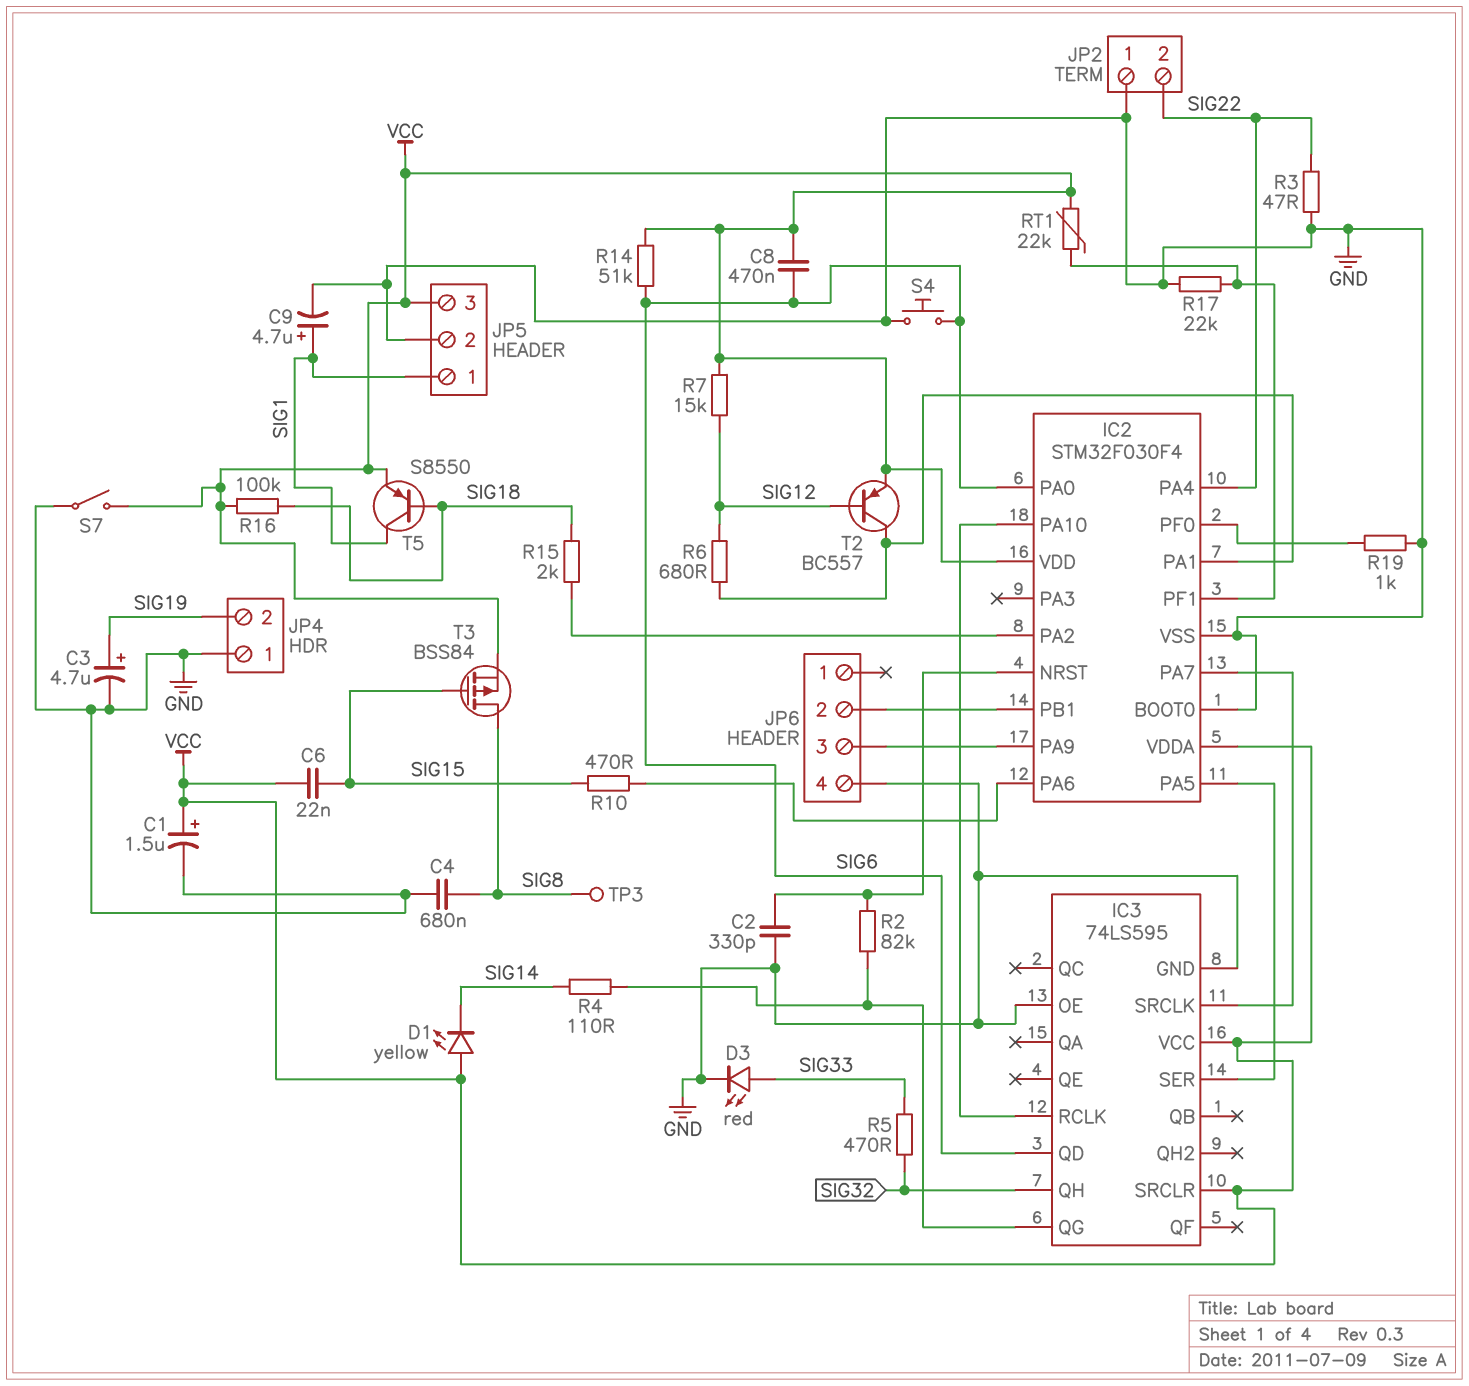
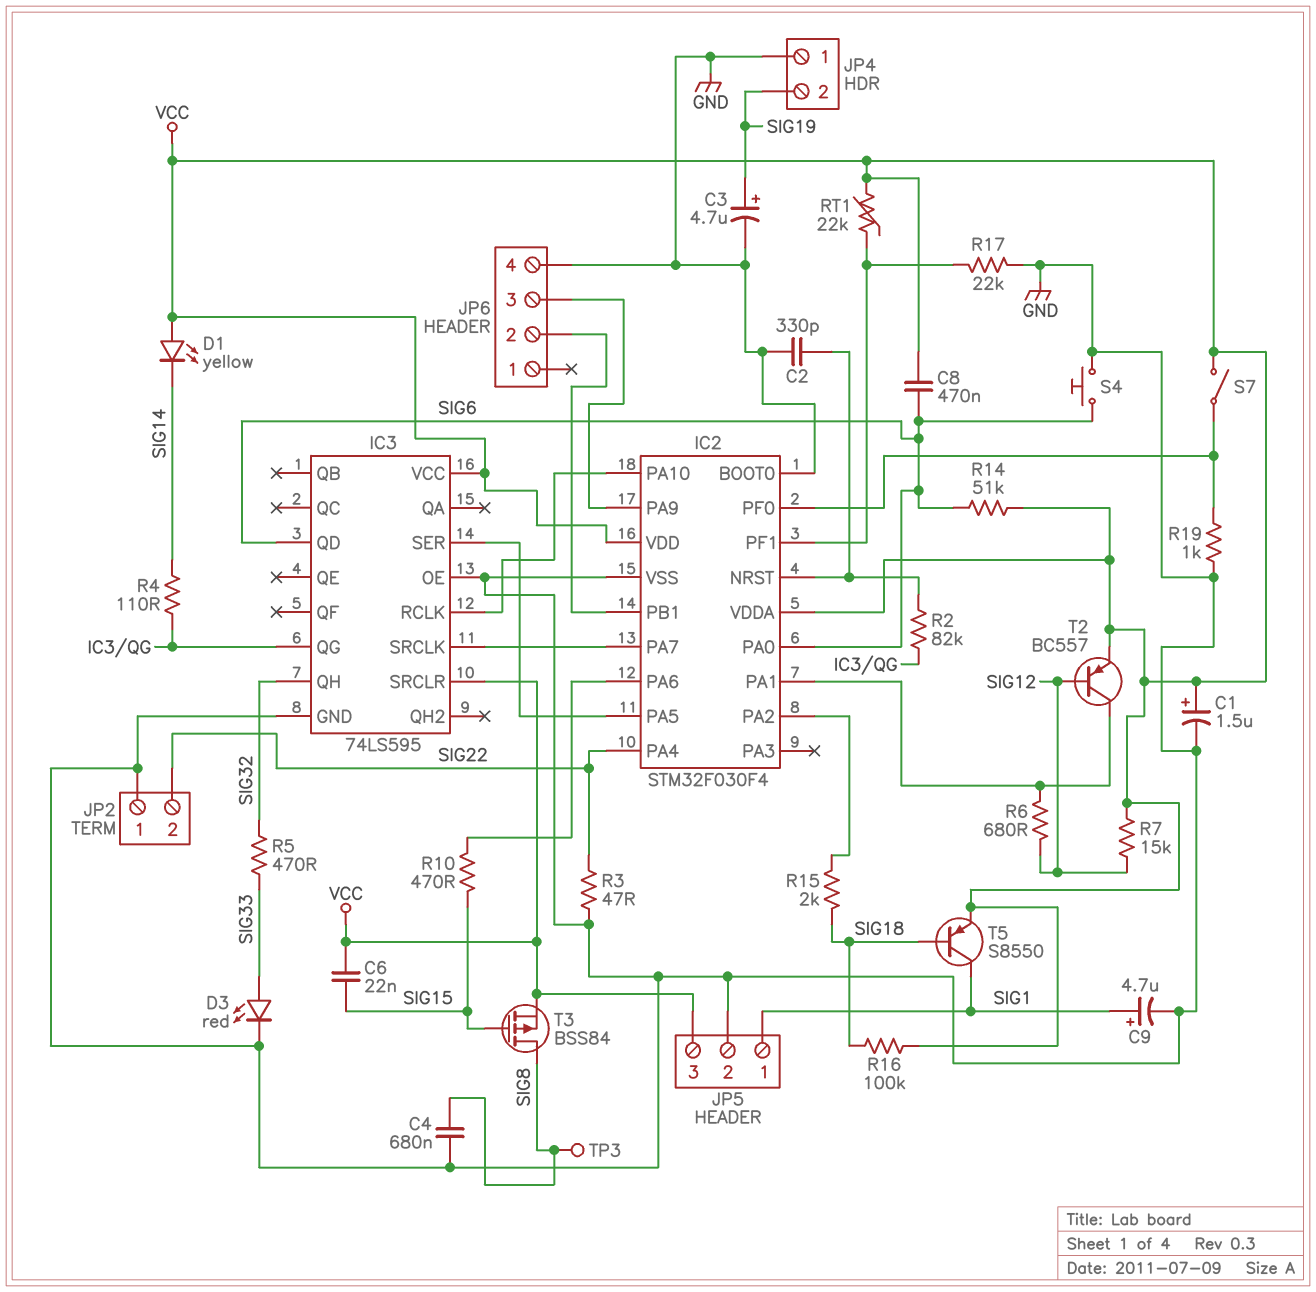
S7: switch (GND, VCC) -> switch (IC2/PF0, VCC)

